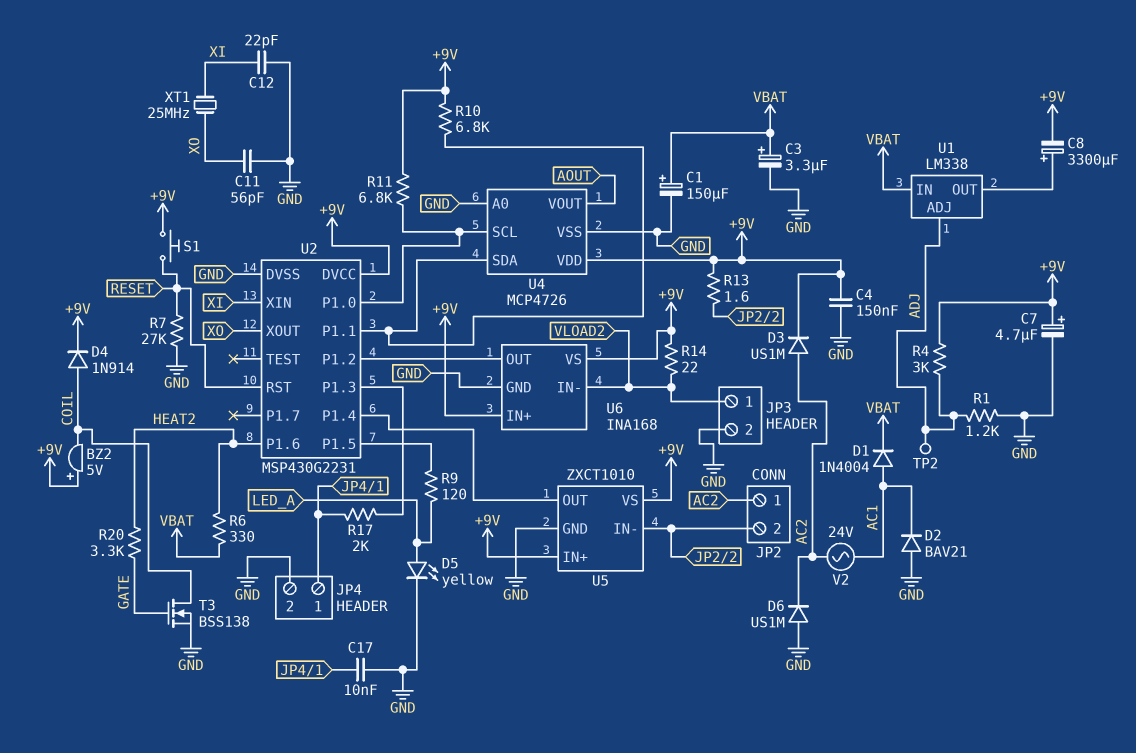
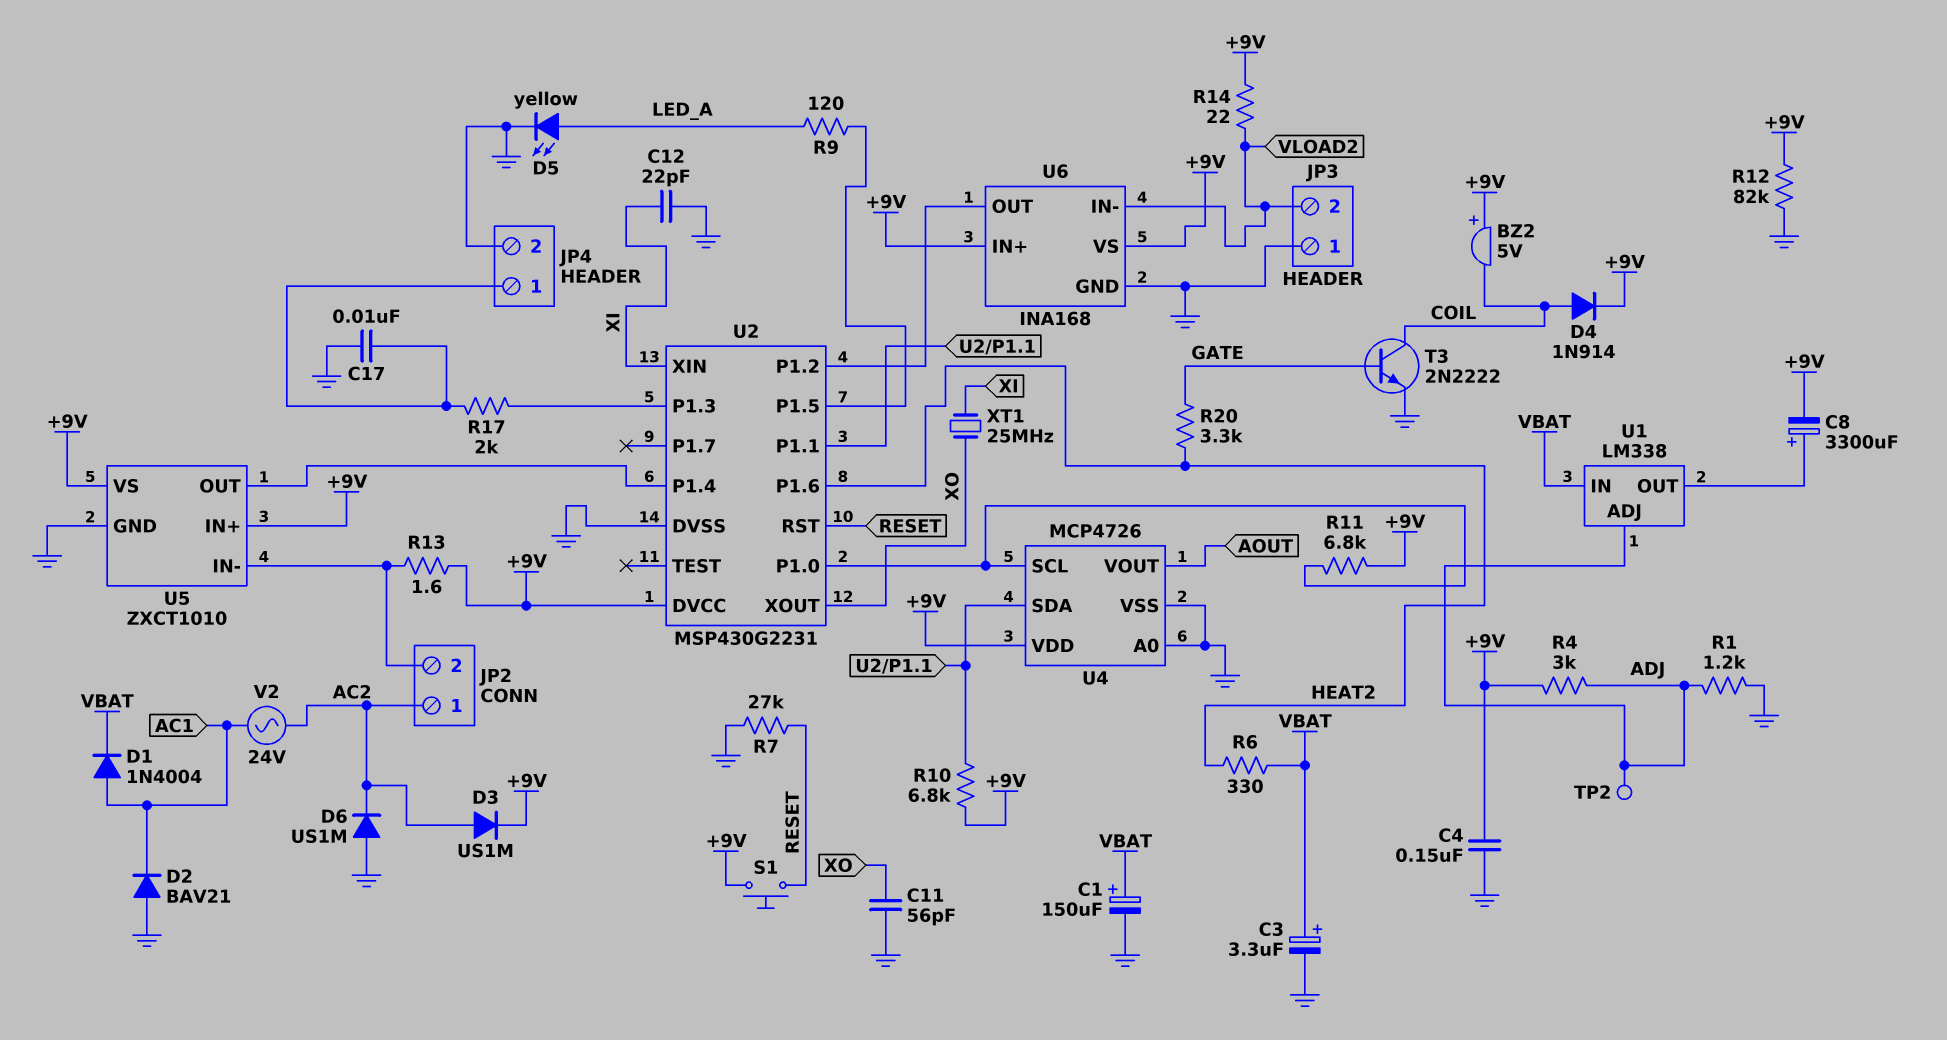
C7: 4.7uF (plus +9V, minus GND) -> none
JP3 pin 1: VLOAD2 -> GND
JP3 pin 2: GND -> VLOAD2
R12: none -> 82k (+9V, GND)
T3: NMOS BSS138 (G GATE, D COIL, S GND) -> NPN 2N2222 (B GATE, C COIL, E GND)

